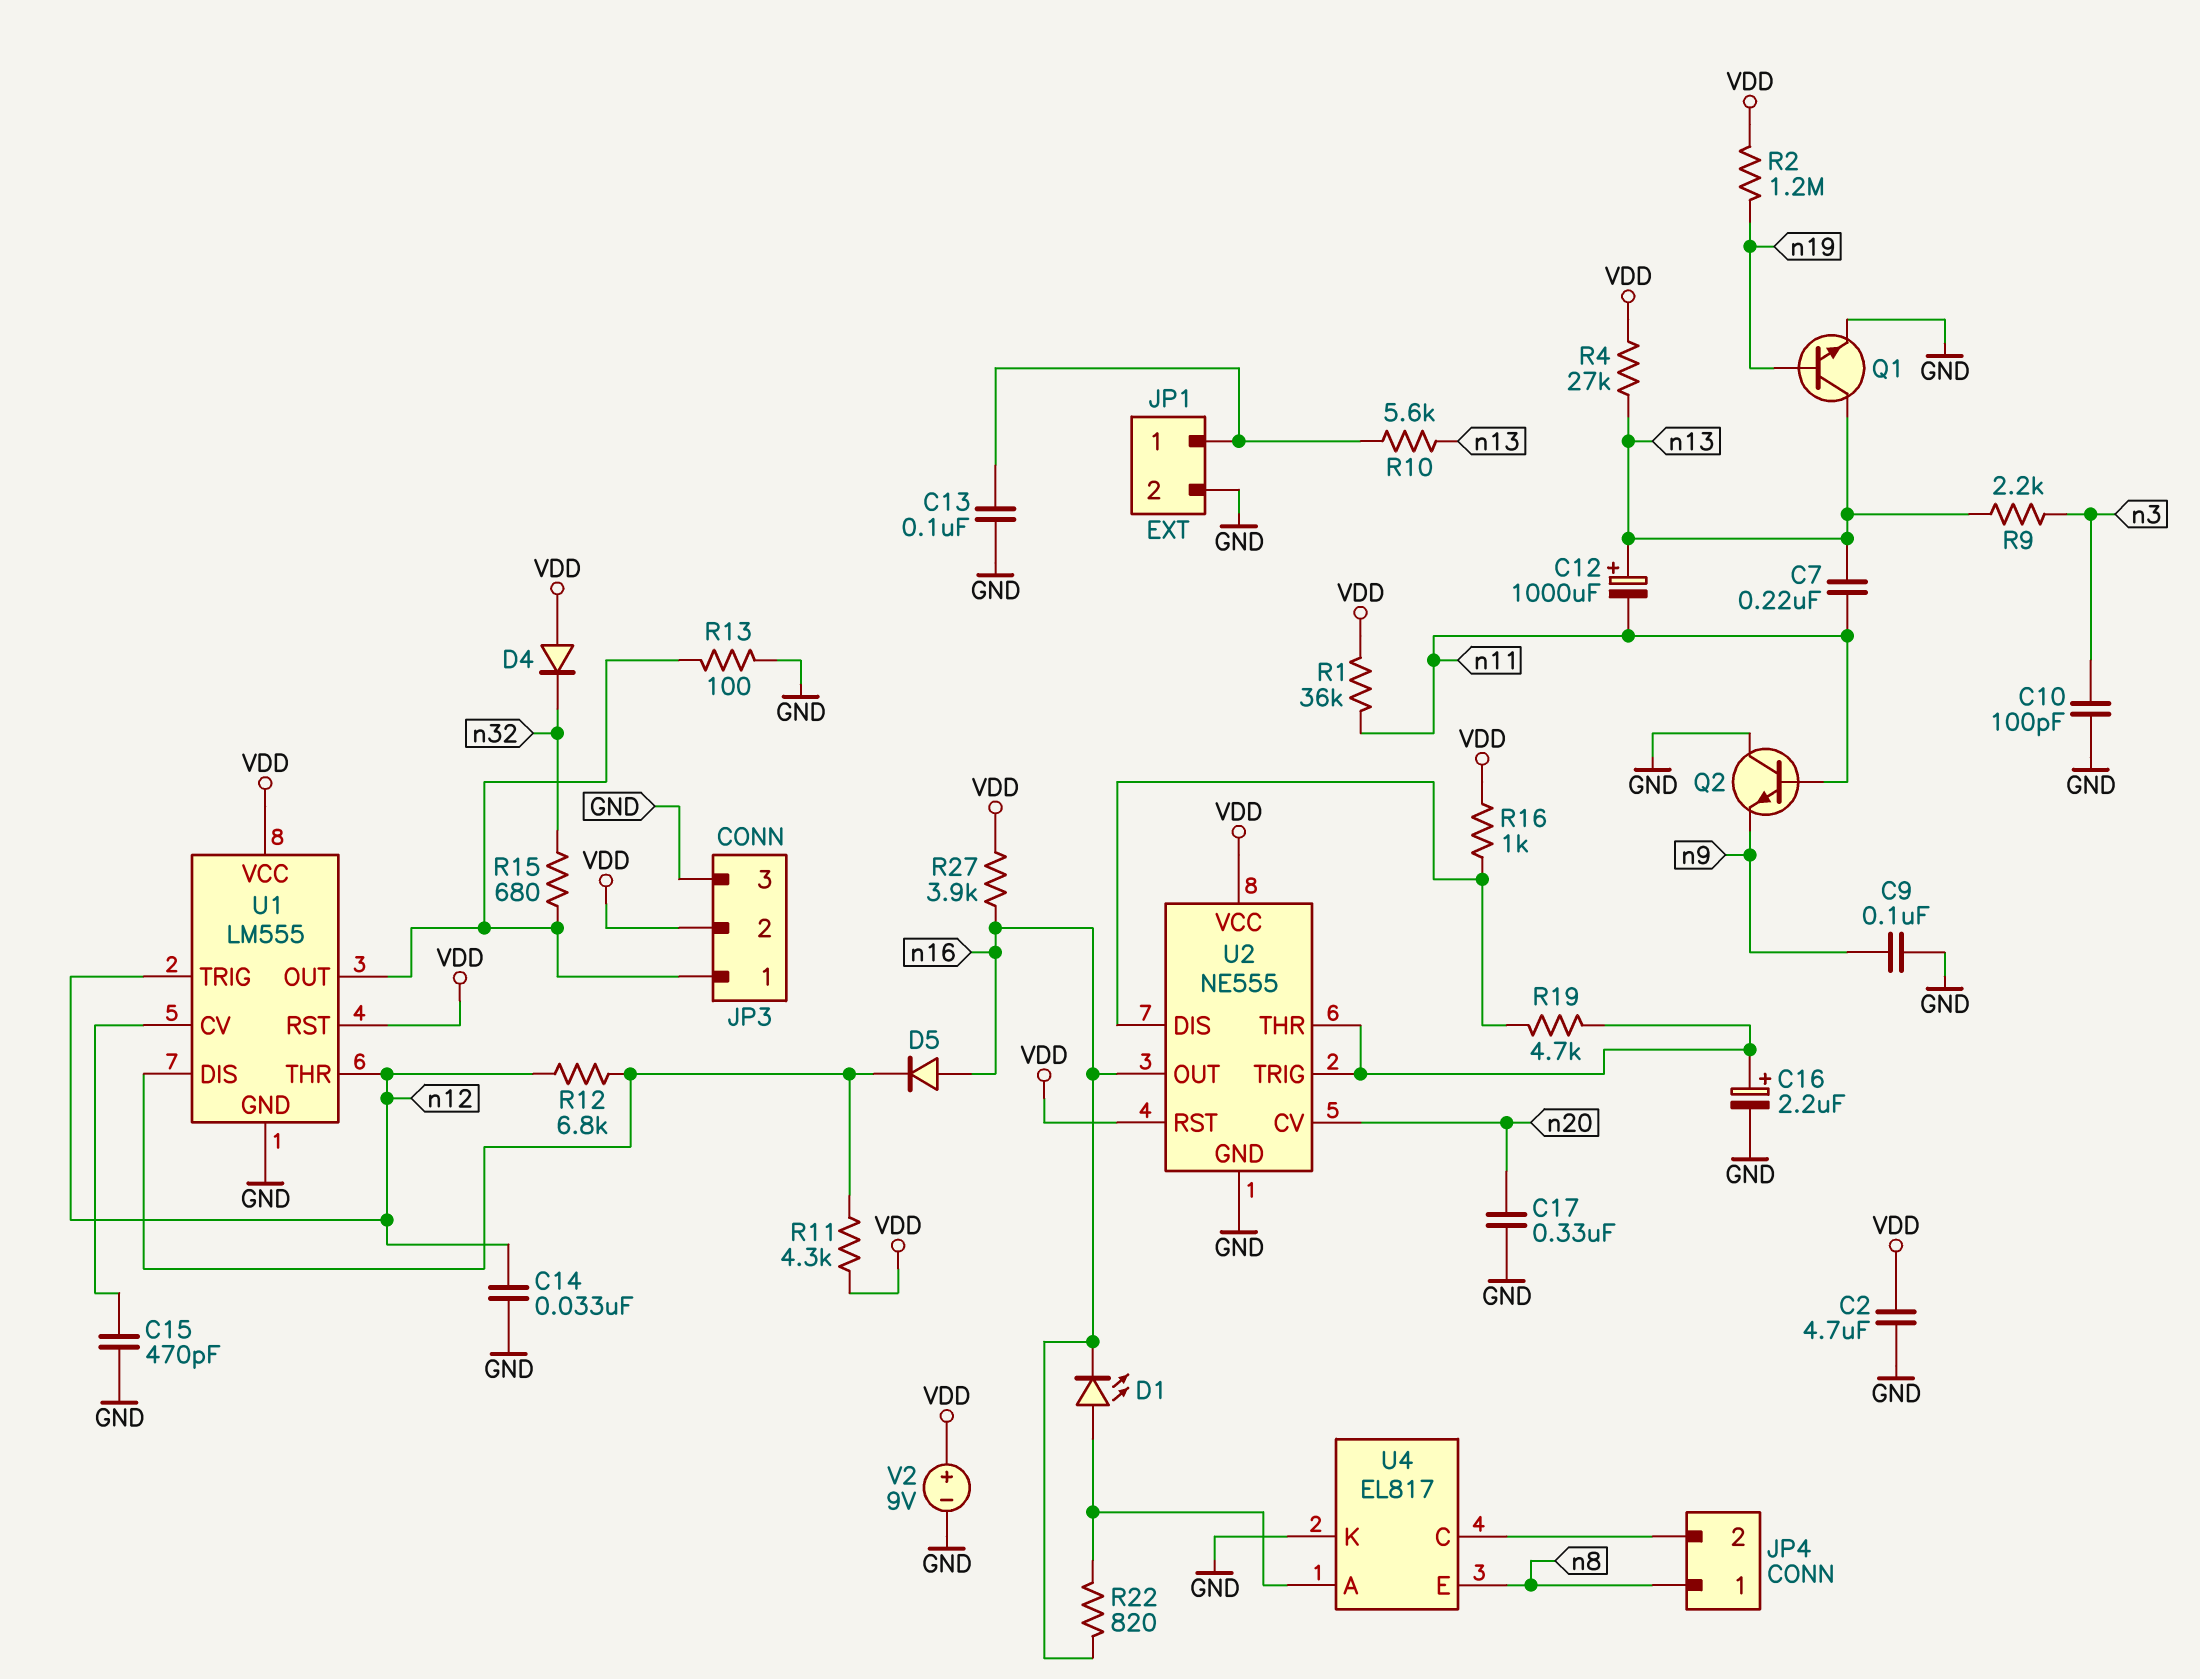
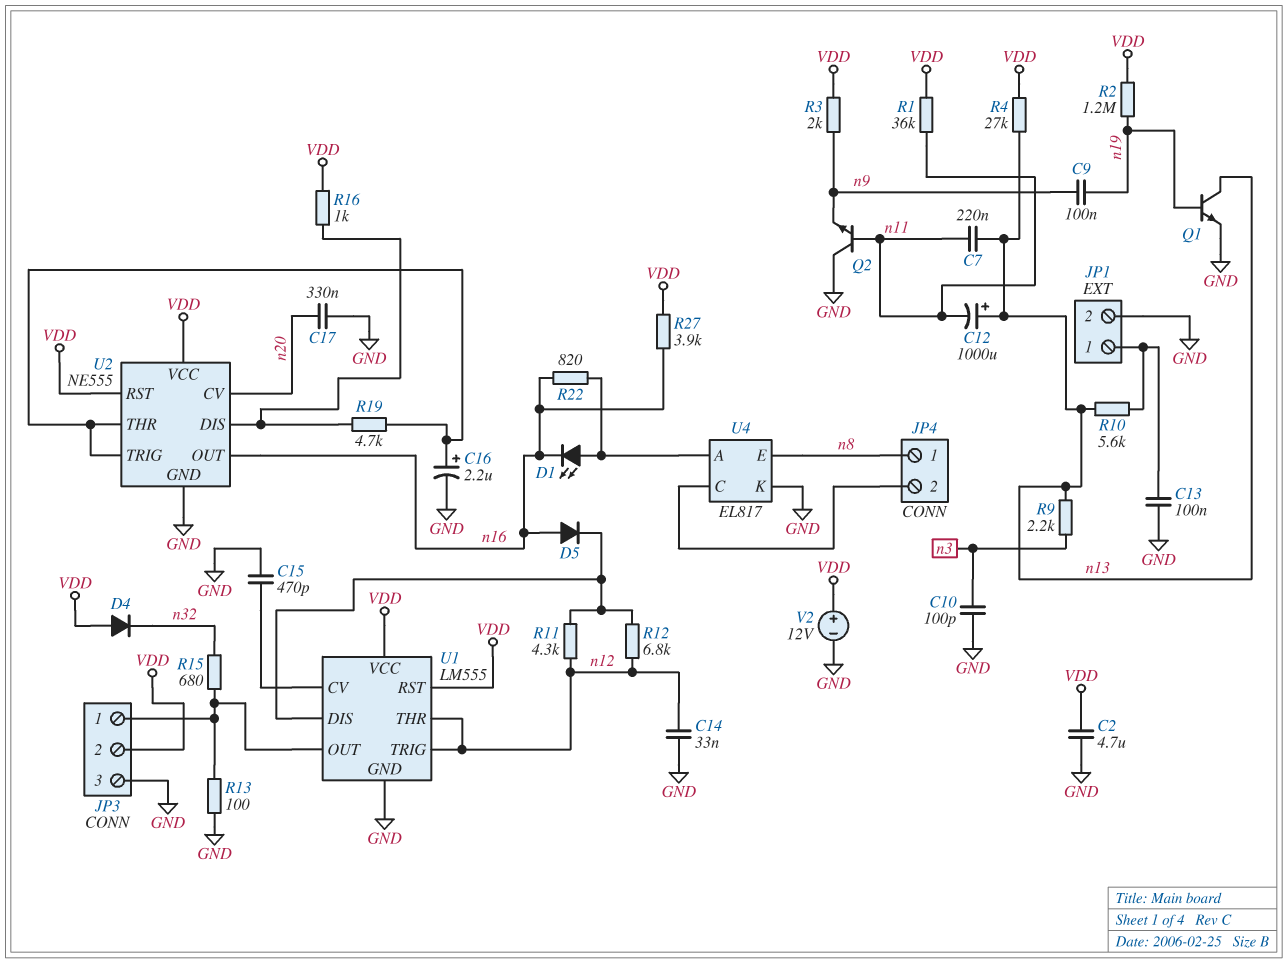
C9: 100nF (GND, n9) -> 100nF (n9, n19)
R3: none -> 2k (VDD, n9)
R11: 4.3k (U1/DIS, VDD) -> 4.3k (U1/DIS, n12)
V2: 9V (plus VDD, minus GND) -> 12V (plus VDD, minus GND)

